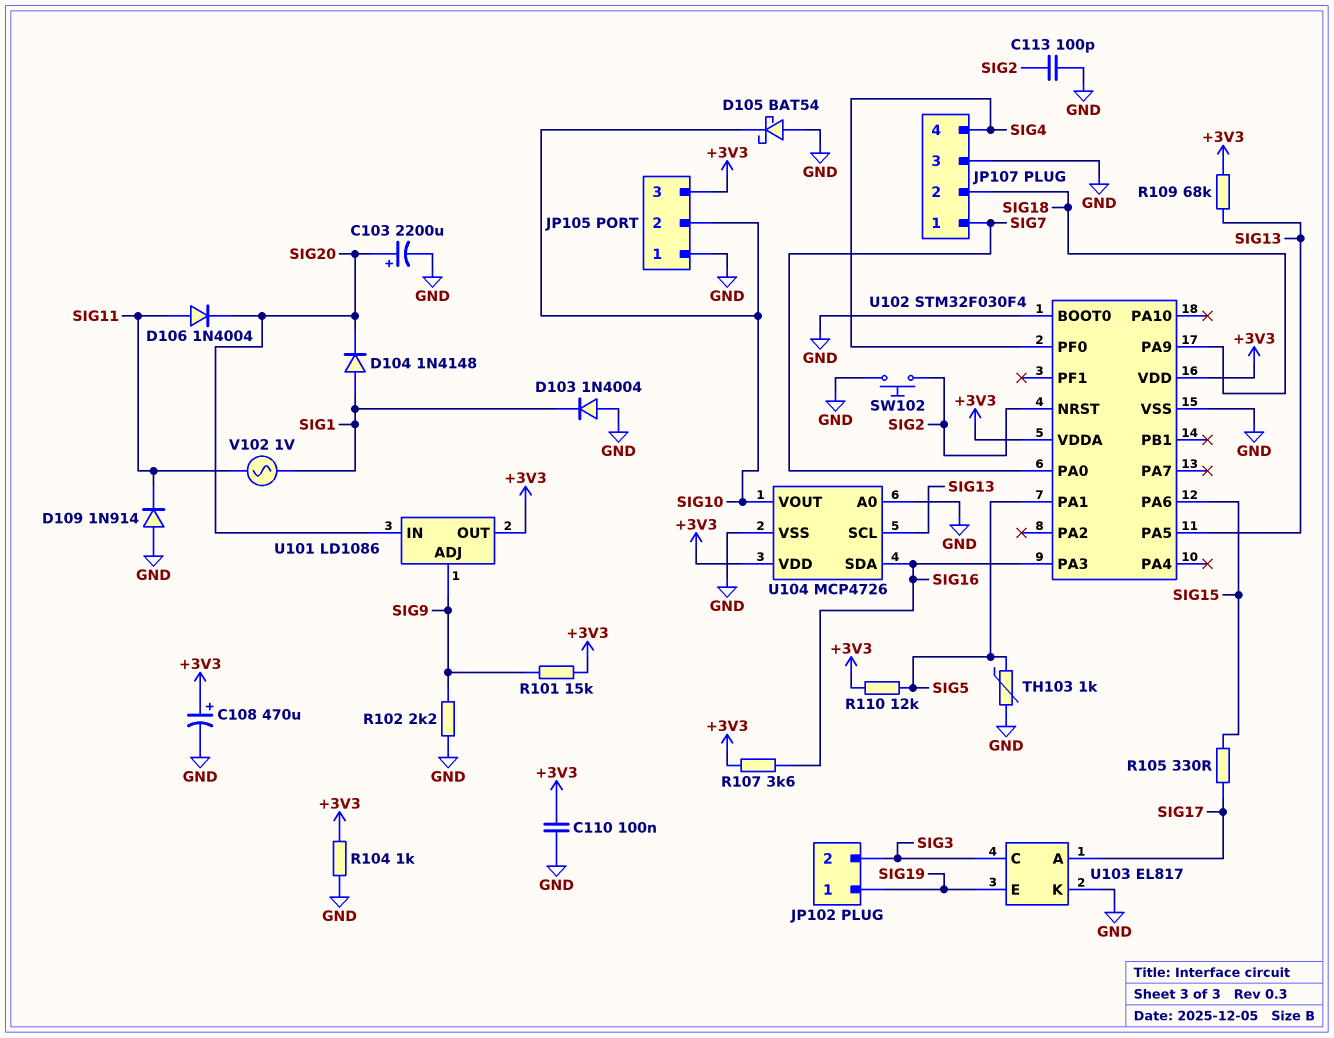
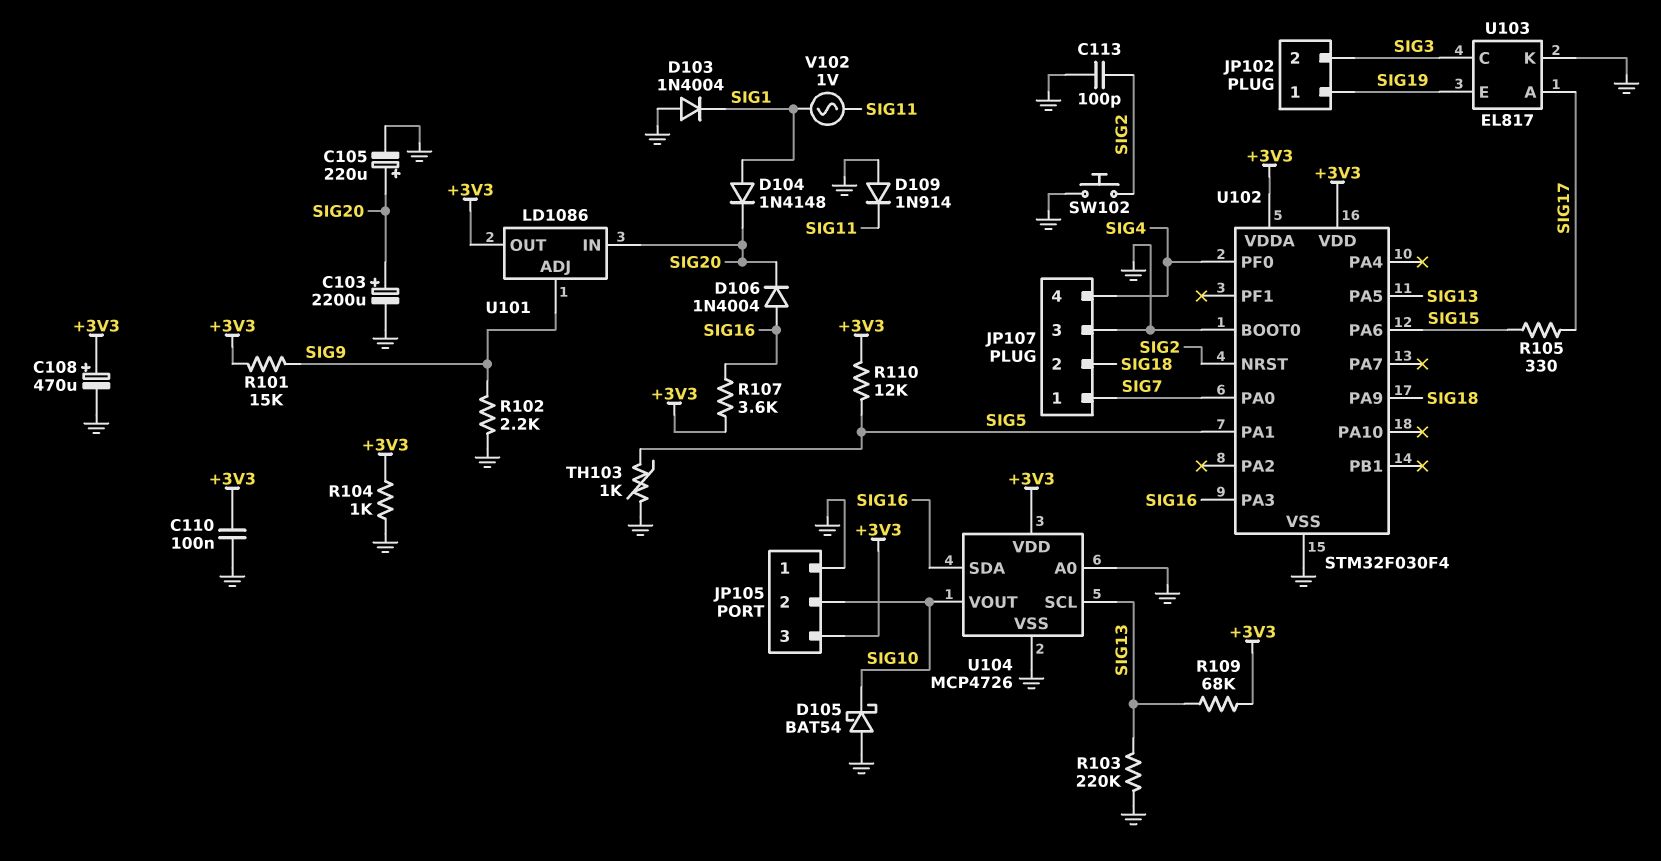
C105: none -> 220uF (plus SIG20, minus GND)
D106: diode 1N4004 (A SIG11, K SIG20) -> diode 1N4004 (A SIG16, K SIG20)
R103: none -> 220k (GND, SIG13)

